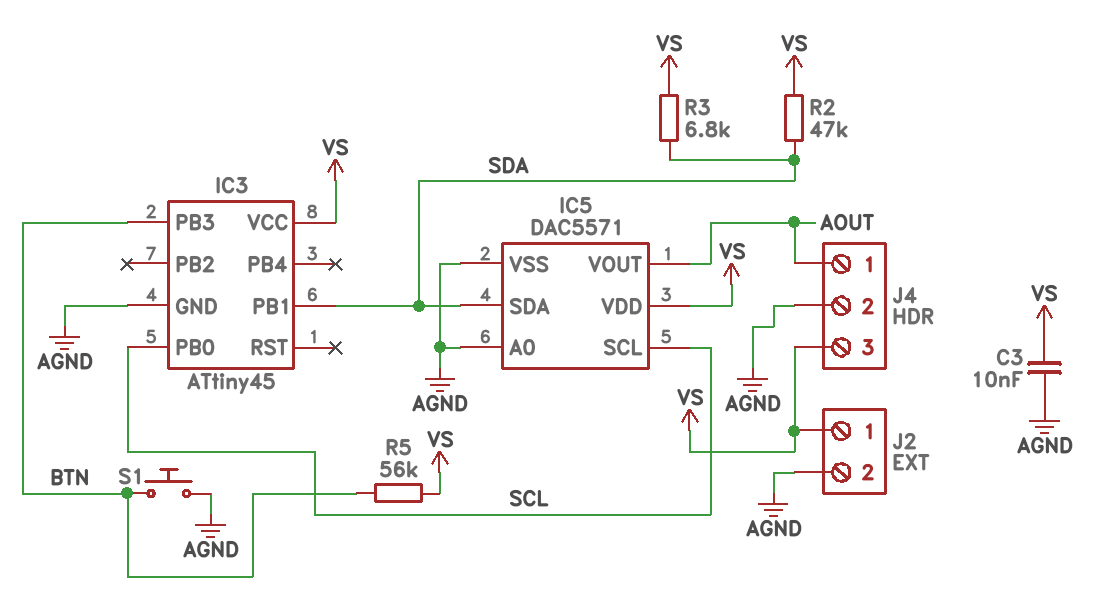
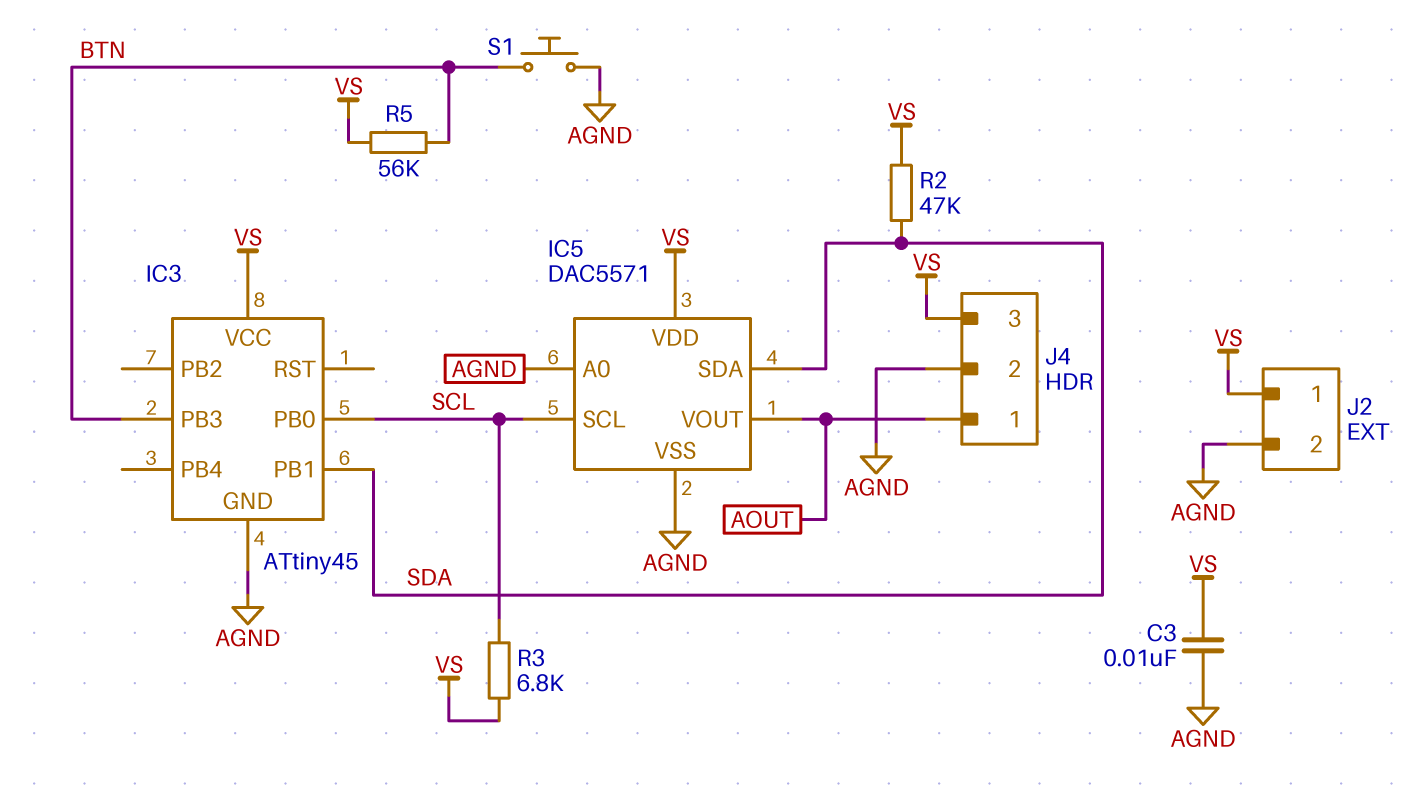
R3: 6.8k (SDA, VS) -> 6.8k (SCL, VS)

